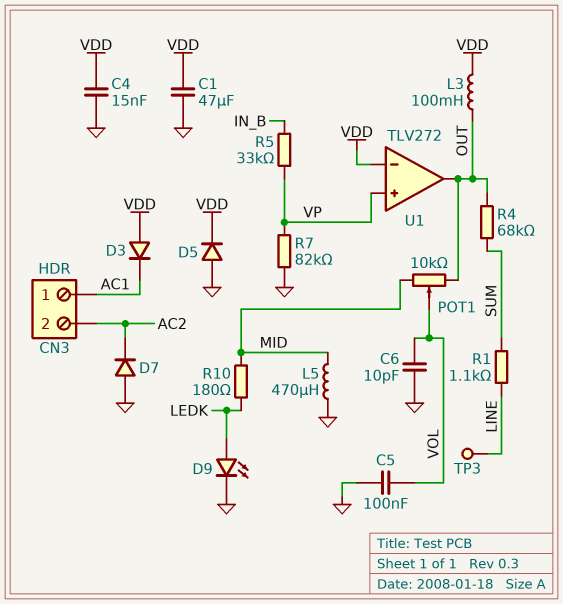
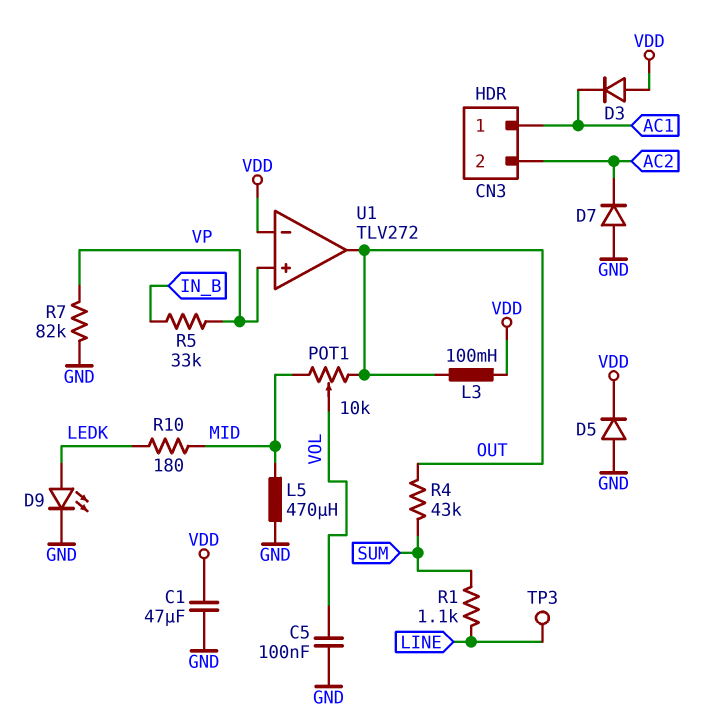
C4: 15nF (GND, VDD) -> none
C6: 10pF (GND, VOL) -> none
R4: 68k (OUT, SUM) -> 43k (OUT, SUM)

